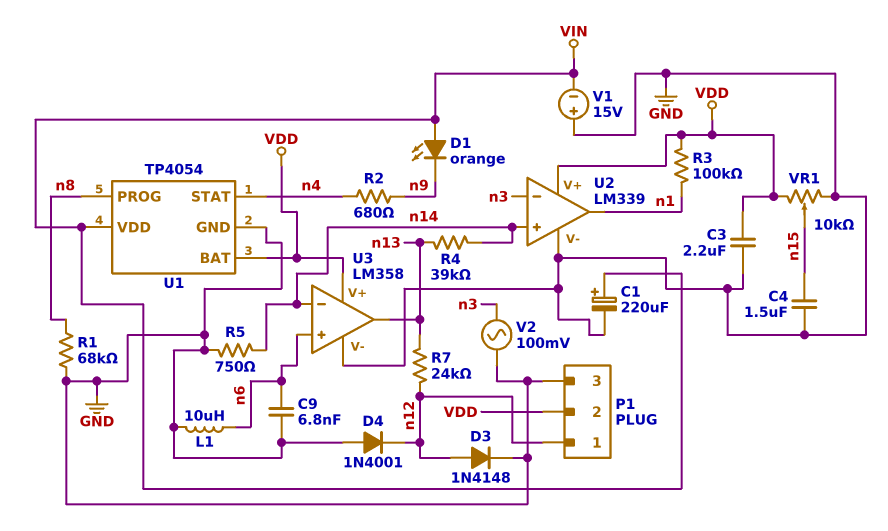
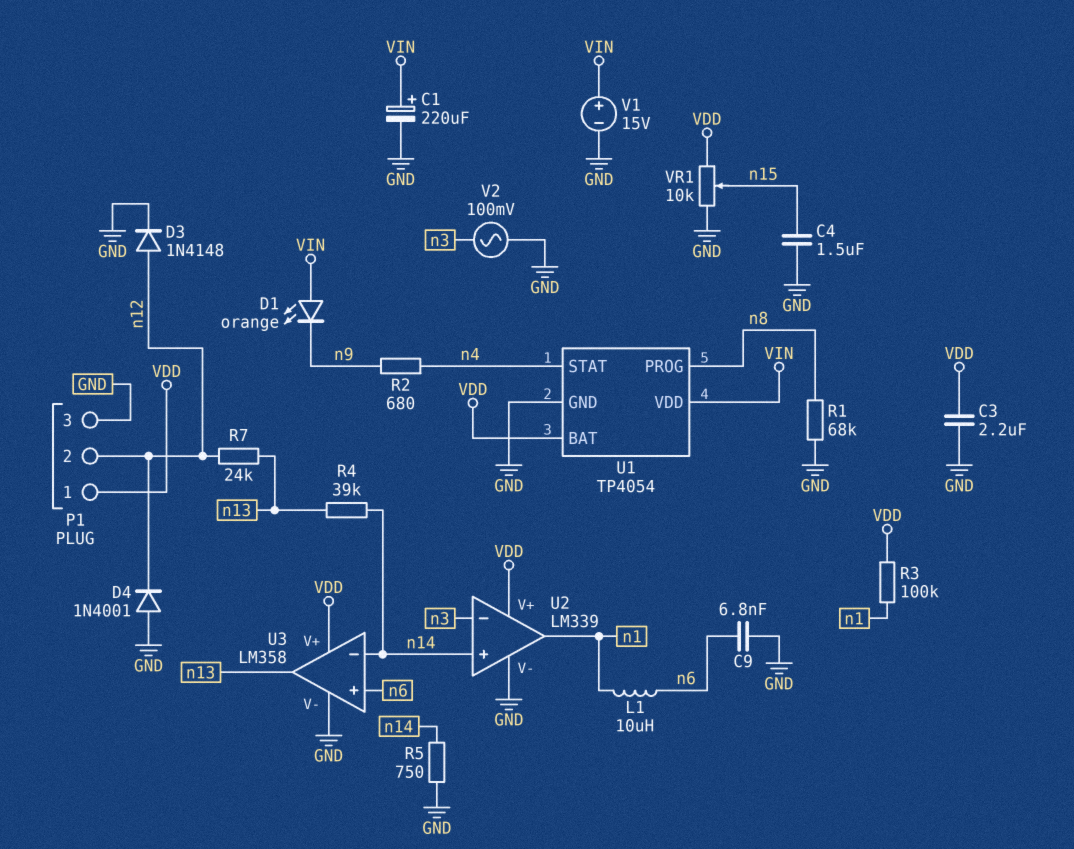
L1: 10uH (GND, n6) -> 10uH (n1, n6)
P1 pin 1: n12 -> VDD
P1 pin 2: VDD -> n12
V1: 15V (plus GND, minus VIN) -> 15V (plus VIN, minus GND)

